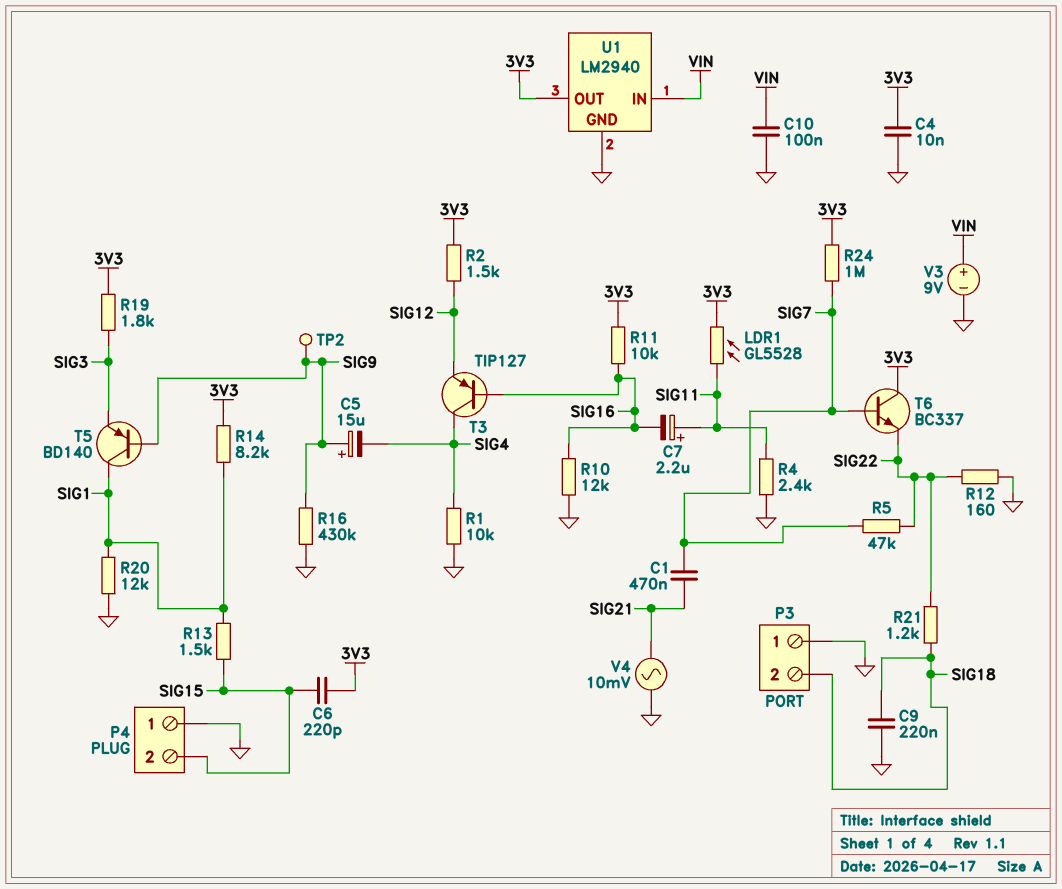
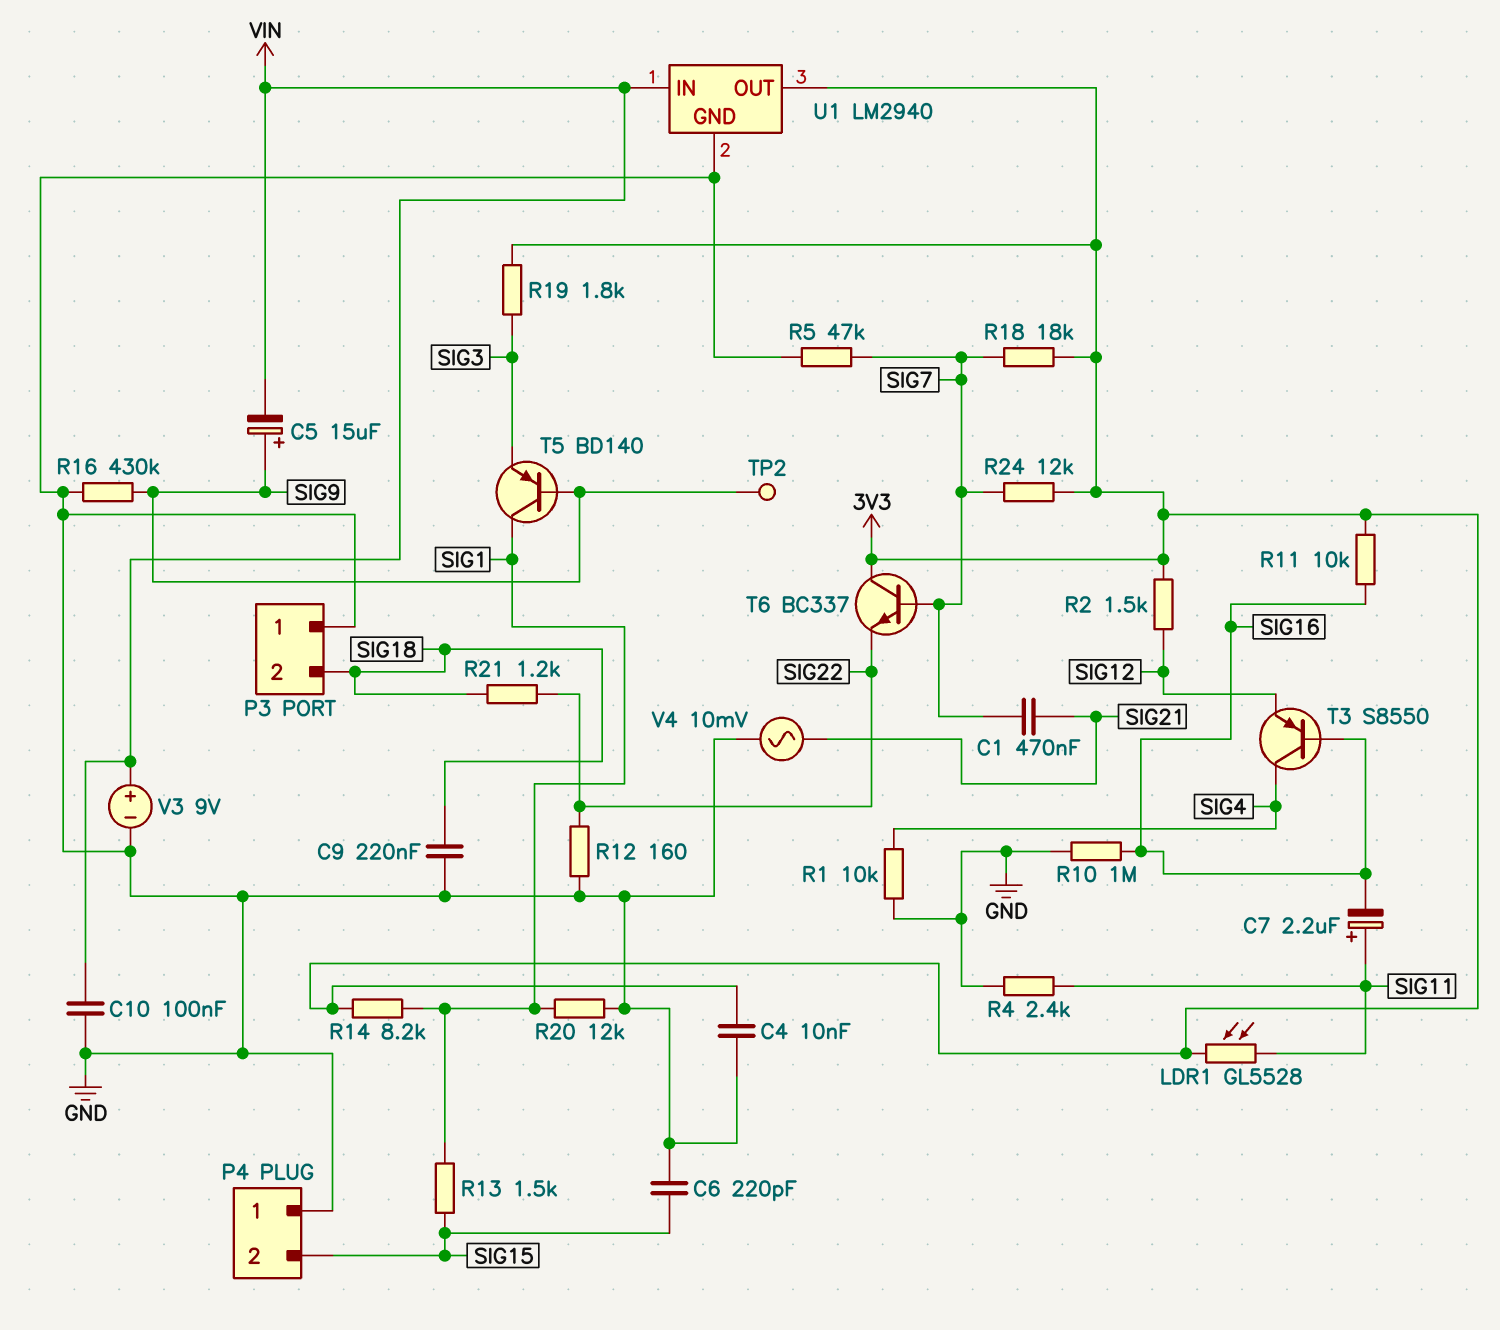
C5: 15uF (plus SIG9, minus SIG4) -> 15uF (plus SIG9, minus VIN)
C6: 220pF (3V3, SIG15) -> 220pF (GND, SIG15)
R5: 47k (SIG7, SIG22) -> 47k (GND, SIG7)
R10: 12k (GND, SIG16) -> 1M (GND, SIG16)
R18: none -> 18k (3V3, SIG7)
R24: 1M (3V3, SIG7) -> 12k (3V3, SIG7)
T3: PNP TIP127 (B SIG16, C SIG4, E SIG12) -> PNP S8550 (B SIG16, C SIG4, E SIG12)

